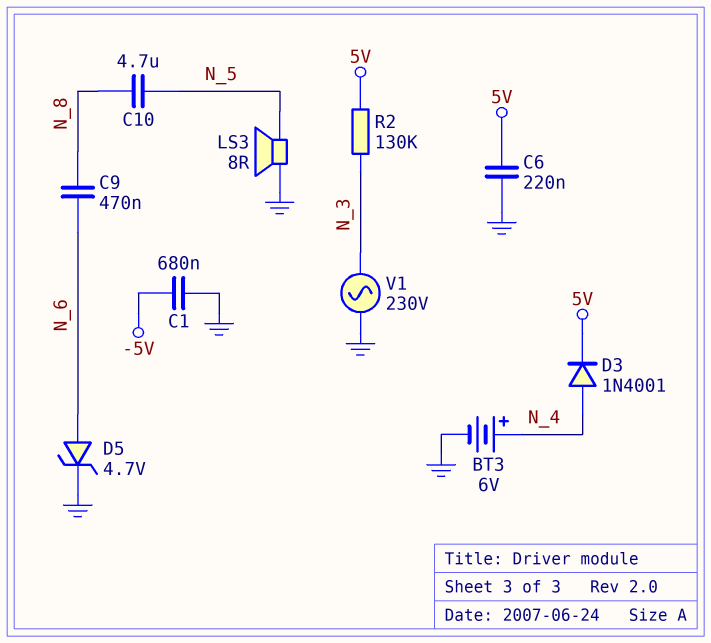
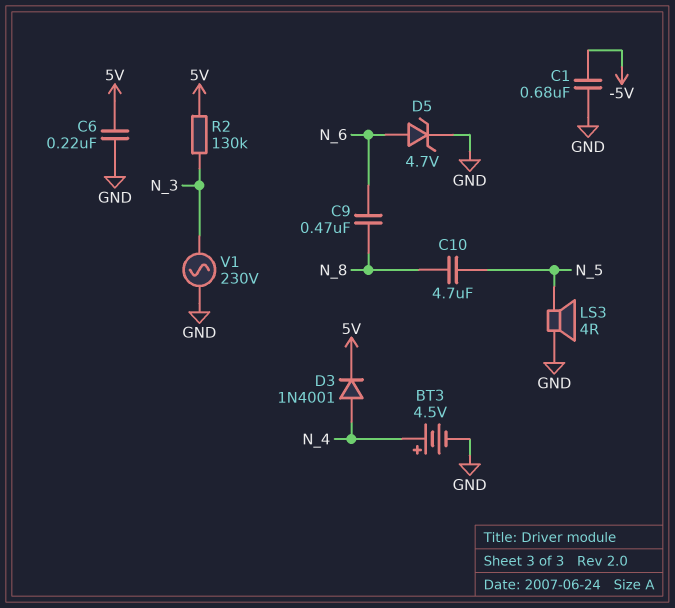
BT3: 6V (plus N_4, minus GND) -> 4.5V (plus N_4, minus GND)
LS3: speaker 8R (GND, N_5) -> speaker 4R (GND, N_5)

